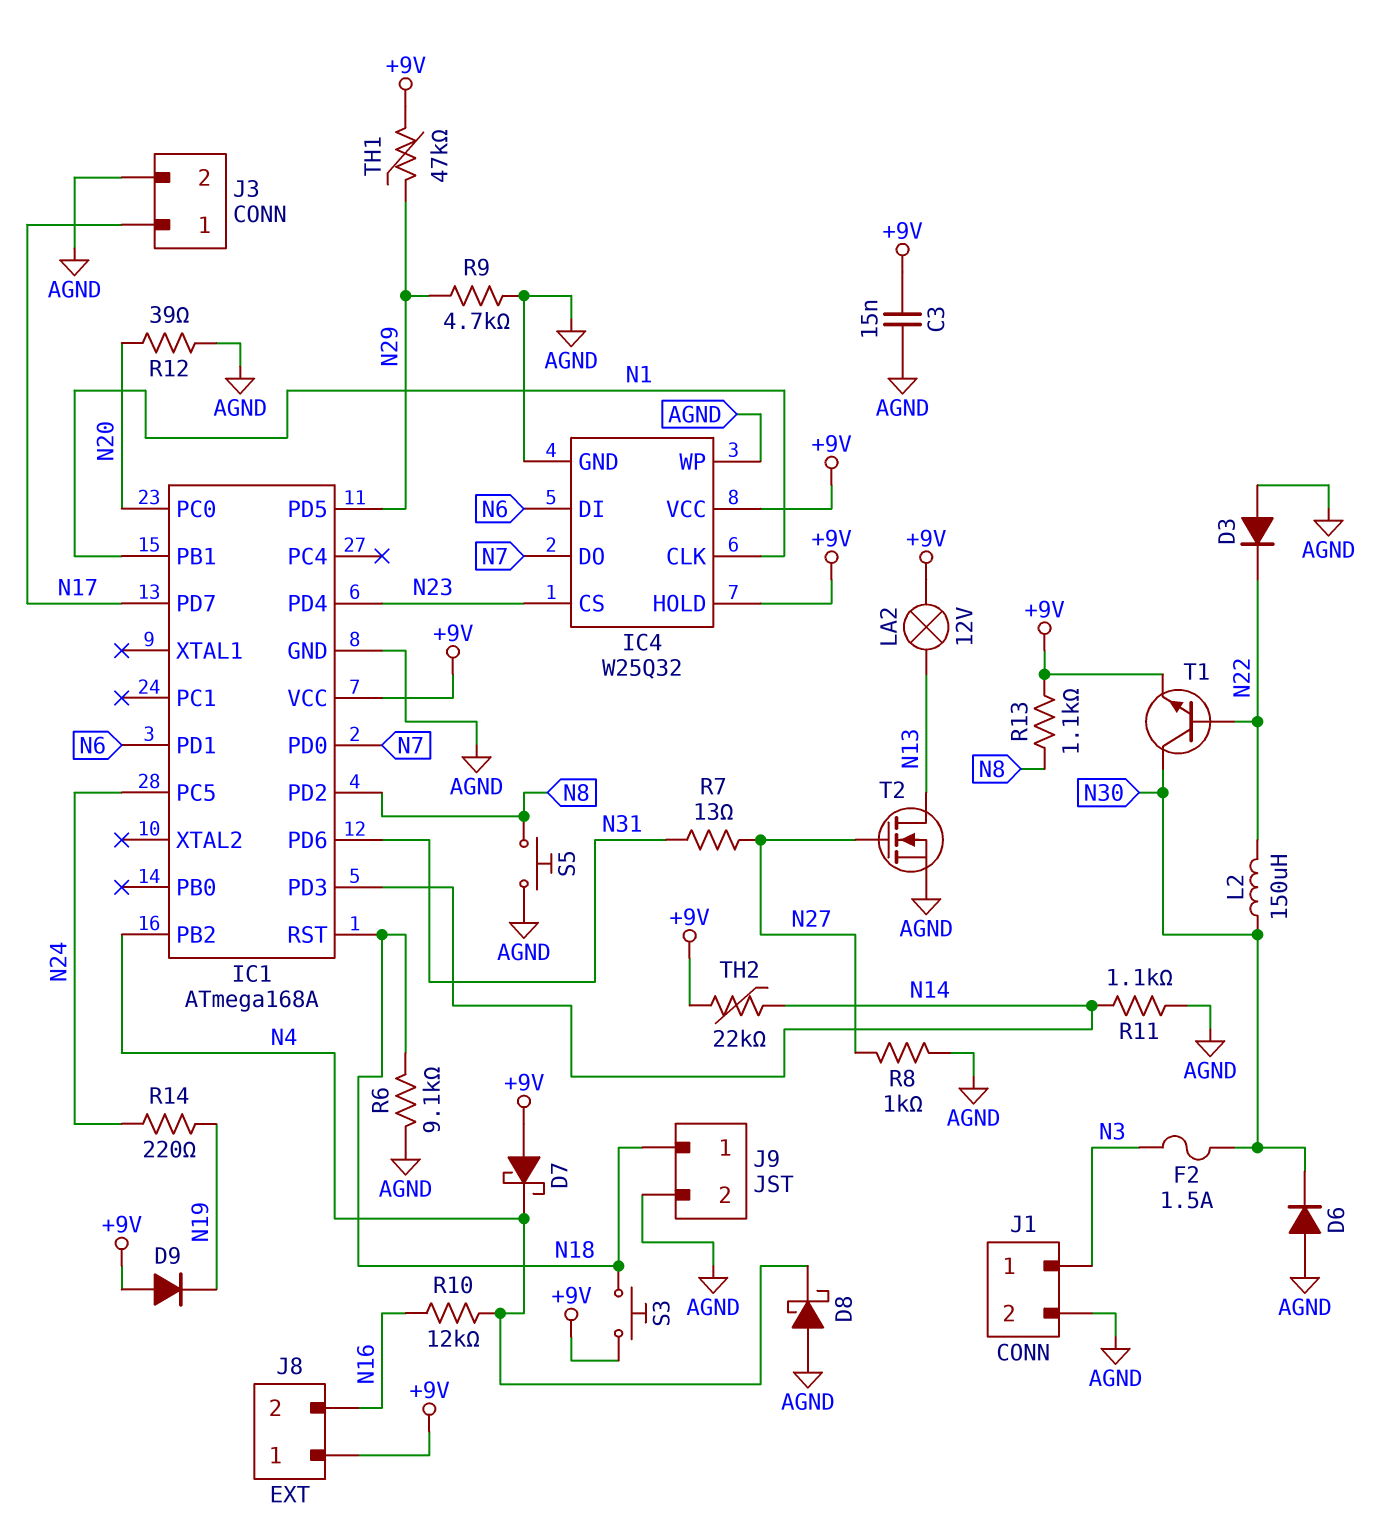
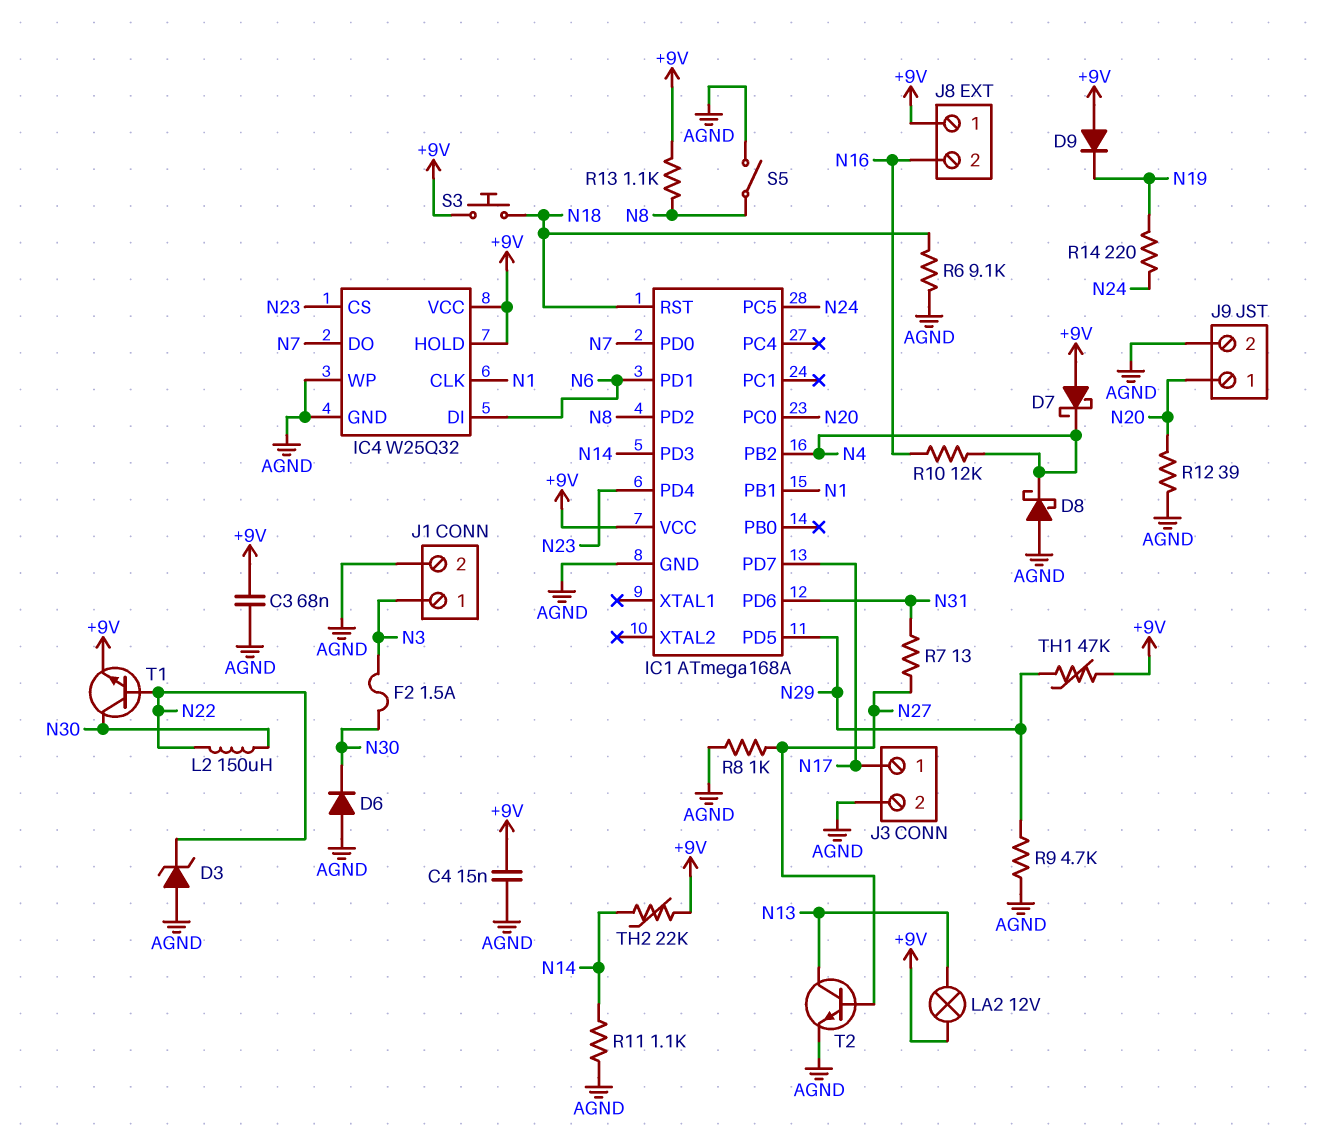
C3: 15nF (+9V, AGND) -> 68nF (+9V, AGND)
C4: none -> 15nF (+9V, AGND)
D3: diode (A AGND, K N22) -> zener (A AGND, K N22)
J9 pin 1: N18 -> N20
S5: button (AGND, N8) -> switch (AGND, N8)
T2: NMOS (G N27, D N13, S AGND) -> NPN (B N27, C N13, E AGND)

